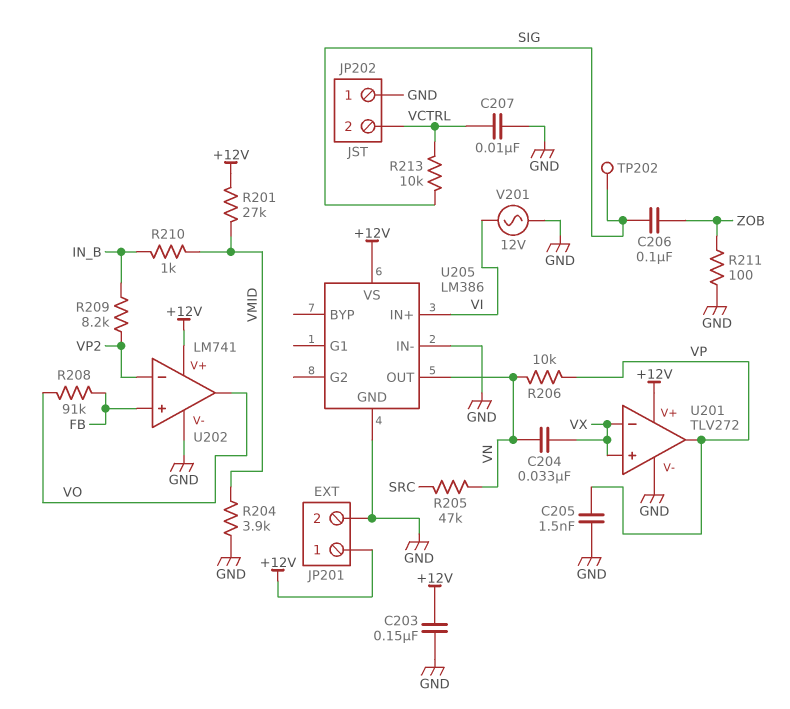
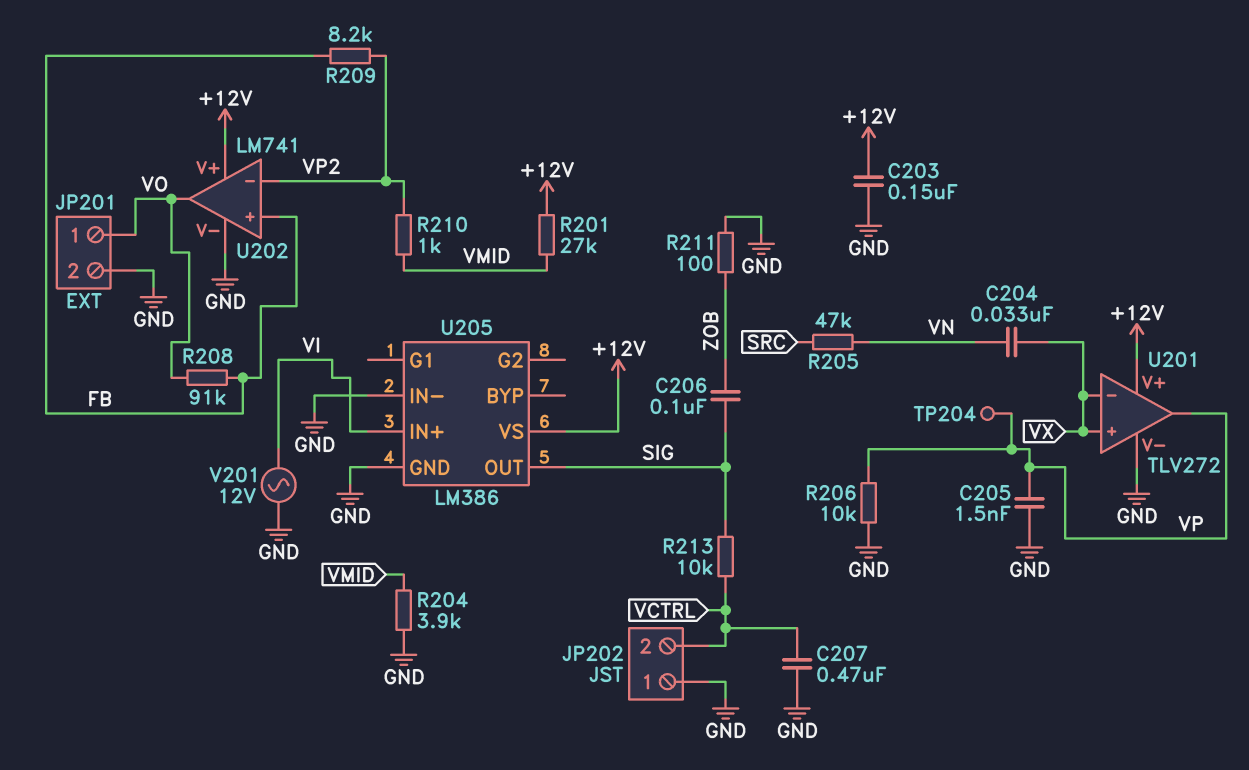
C207: 10nF (GND, VCTRL) -> 470nF (GND, VCTRL)
JP201 pin 1: +12V -> VO
R206: 10k (VN, VP) -> 10k (GND, VP)
R209: 8.2k (IN_B, VP2) -> 8.2k (FB, VP2)
R210: 1k (IN_B, VMID) -> 1k (VMID, VP2)
TP202: test point (SIG) -> none
TP204: none -> test point (VP)
U205 pin OUT: VN -> SIG

